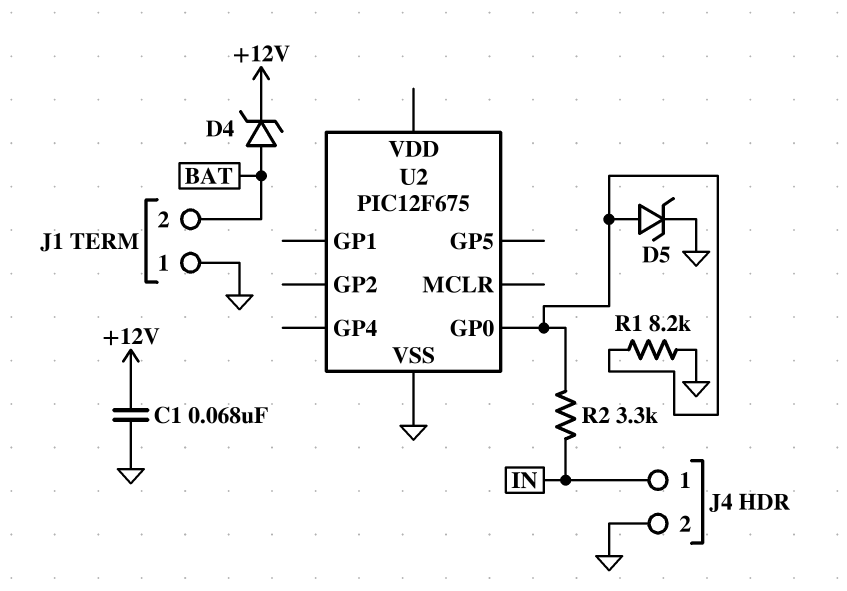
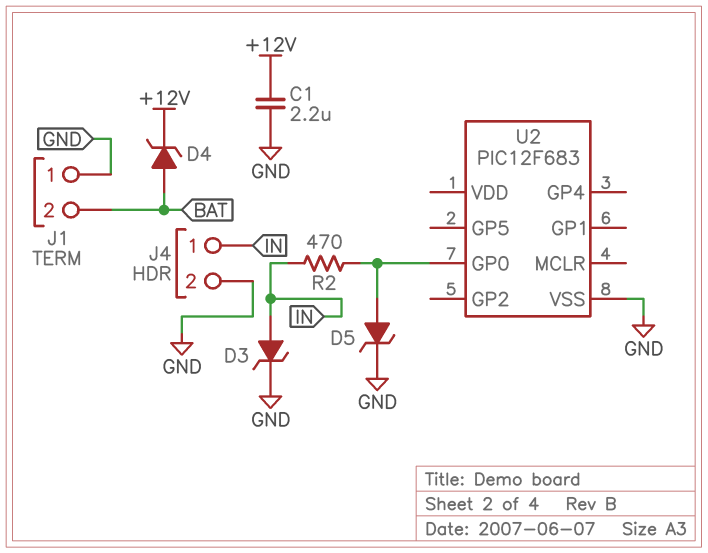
C1: 68nF (+12V, GND) -> 2.2uF (+12V, GND)
D3: none -> zener (A IN, K GND)
R1: 8.2k (GND, U2/GP0) -> none
R2: 3.3k (IN, U2/GP0) -> 470 (IN, U2/GP0)
U2: PIC12F675 -> PIC12F683

